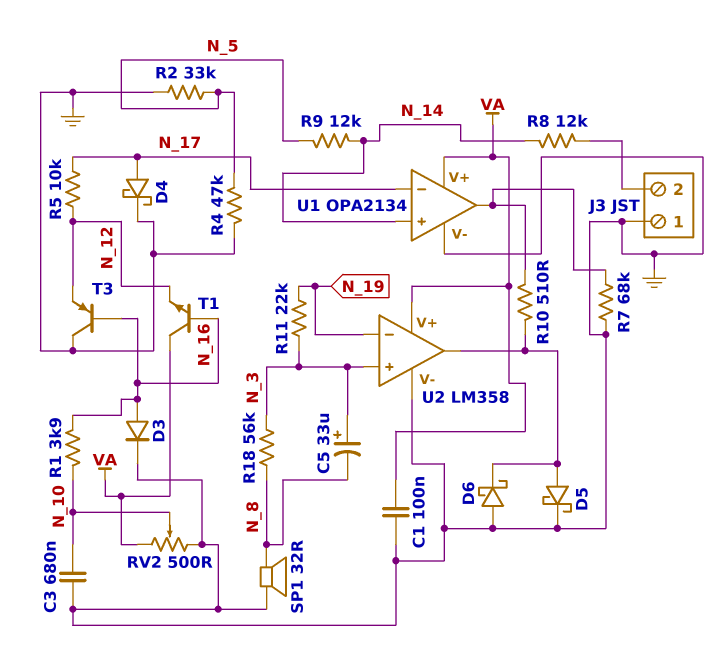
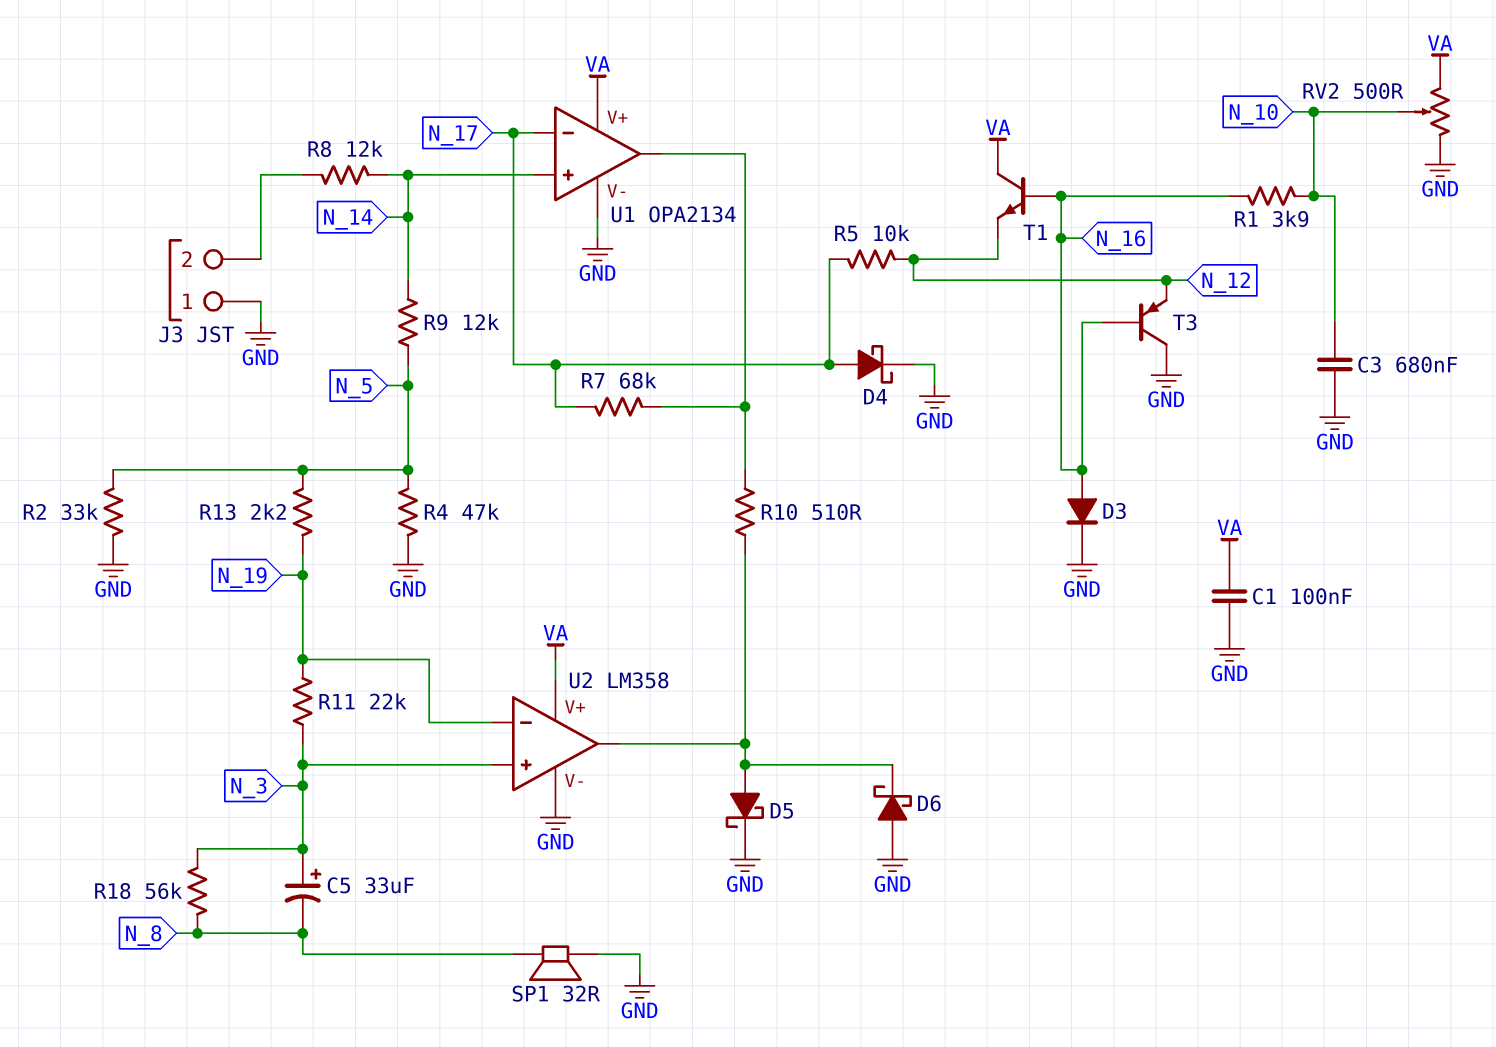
R7: 68k (GND, U1/out) -> 68k (N_17, U1/out)
R13: none -> 2.2k (N_5, N_19)

